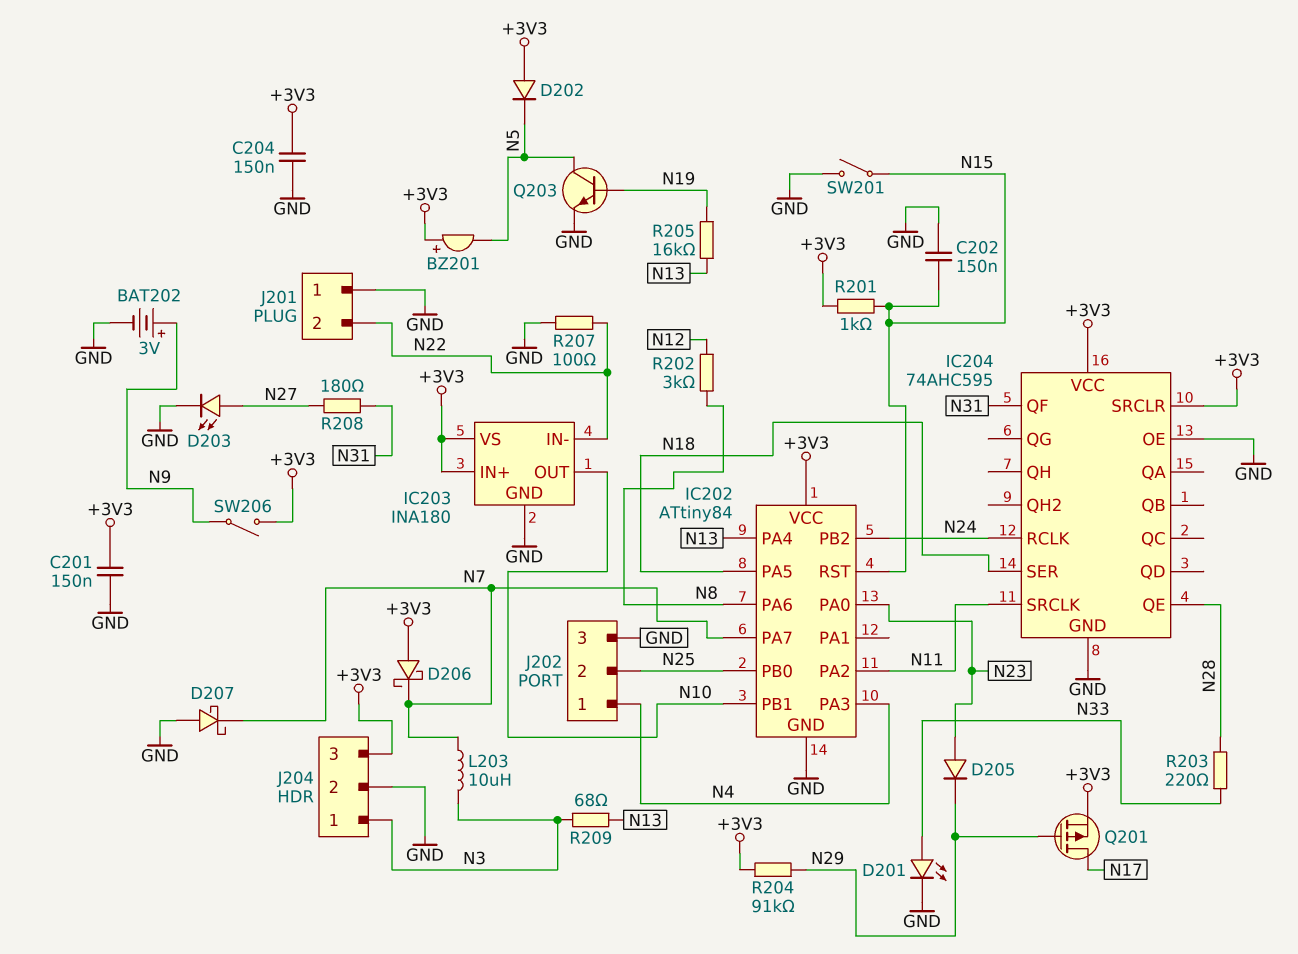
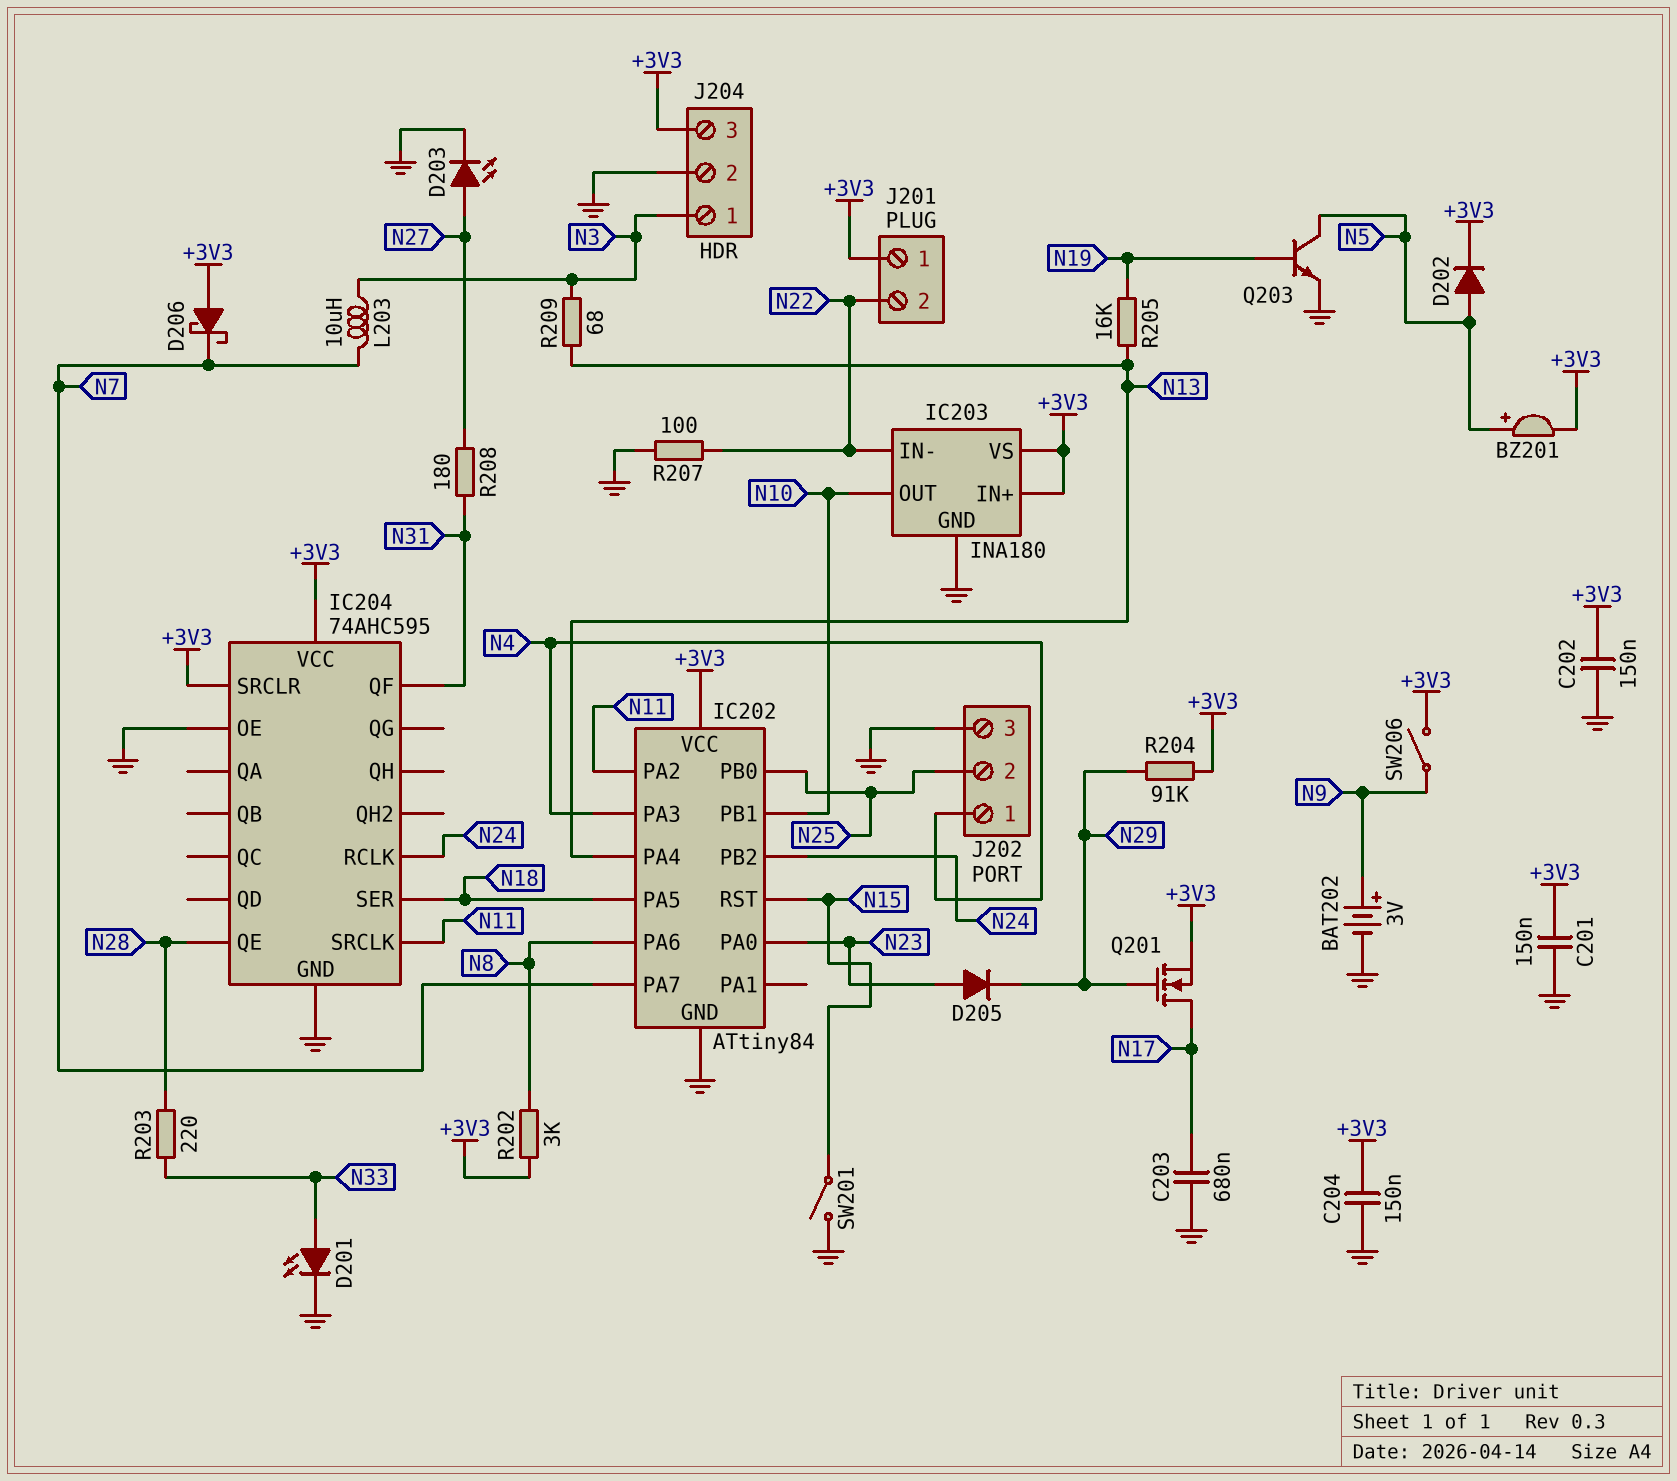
BZ201: buzzer (plus +3V3, minus N5) -> buzzer (plus N5, minus +3V3)
C202: 150nF (GND, N15) -> 150nF (+3V3, GND)
C203: none -> 680nF (GND, N17)
D202: diode (A +3V3, K N5) -> diode (A N5, K +3V3)
D207: schottky (A GND, K N7) -> none
J201 pin 1: GND -> +3V3
Q201: PMOS (G N29, D N17, S +3V3) -> NMOS (G N29, D N17, S +3V3)
R201: 1k (+3V3, N15) -> none
R202: 3k (N8, N12) -> 3k (+3V3, N8)

